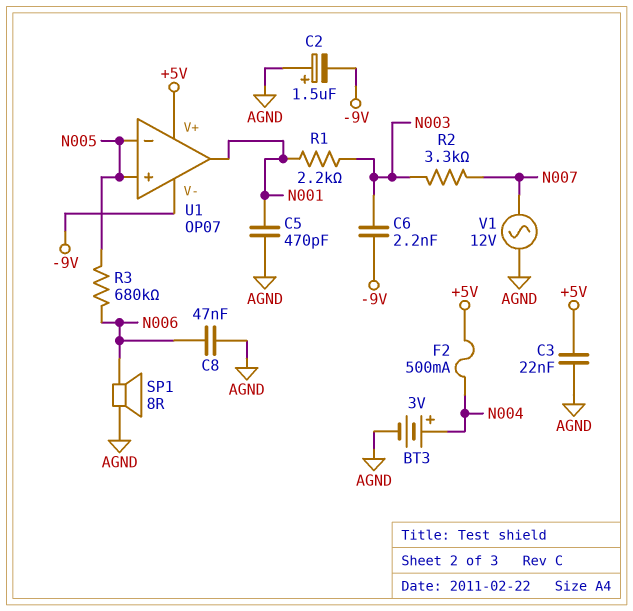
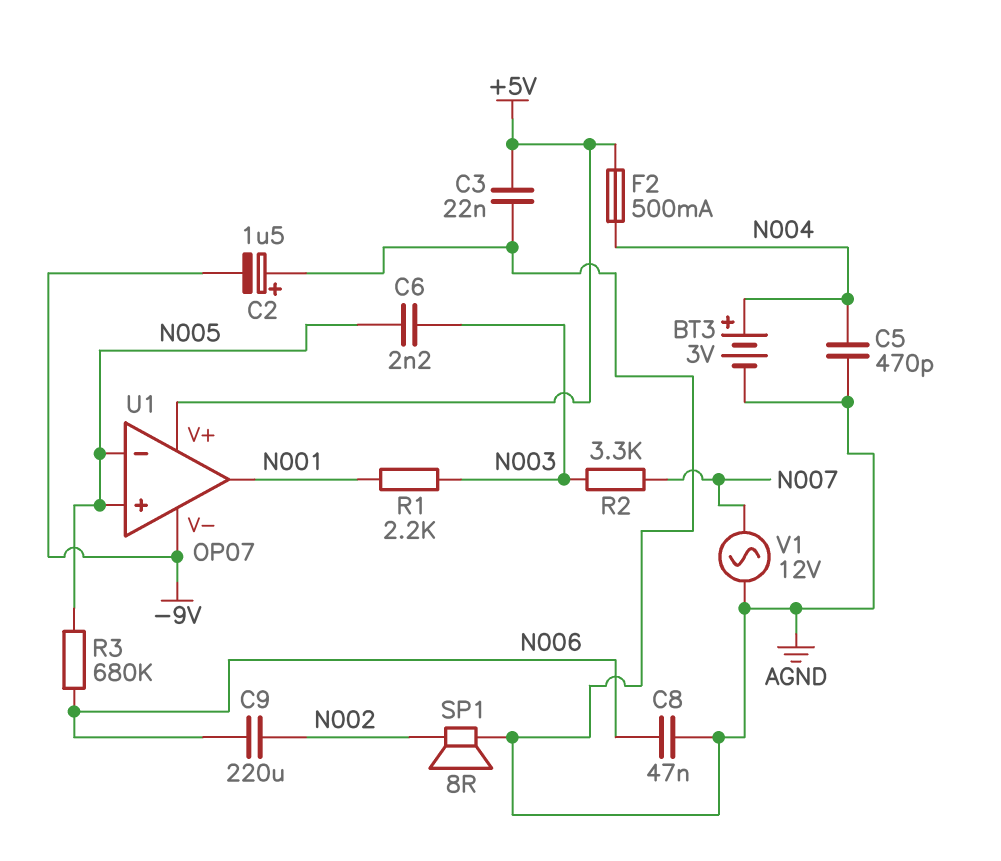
C5: 470pF (AGND, N001) -> 470pF (AGND, N004)
C6: 2.2nF (-9V, N003) -> 2.2nF (N003, N005)
C9: none -> 220uF (N002, N006)
SP1: speaker 8R (AGND, N006) -> speaker 8R (AGND, N002)

